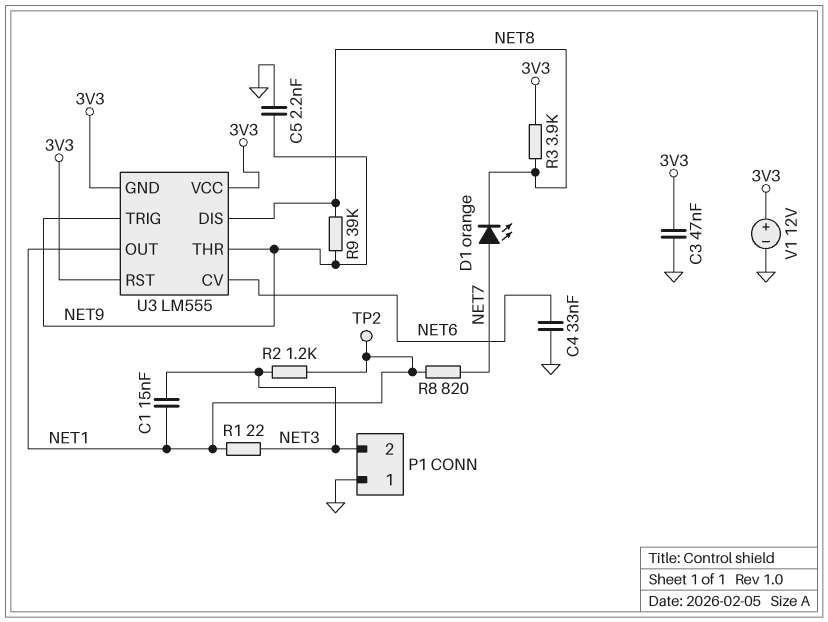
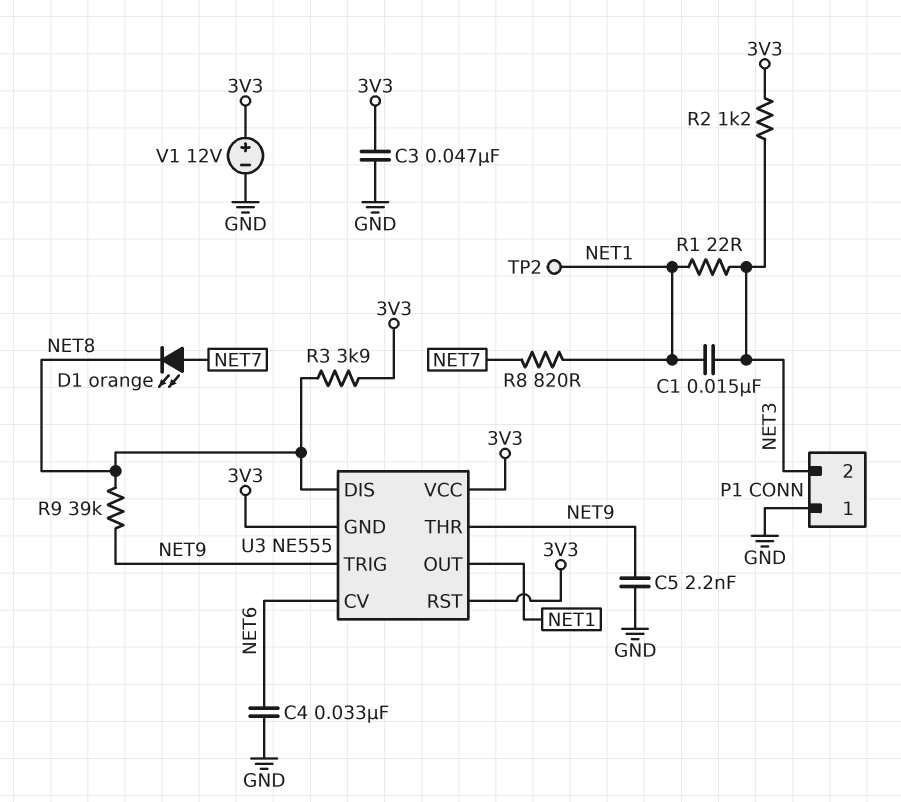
R2: 1.2k (NET1, NET3) -> 1.2k (3V3, NET3)
U3: LM555 -> NE555

